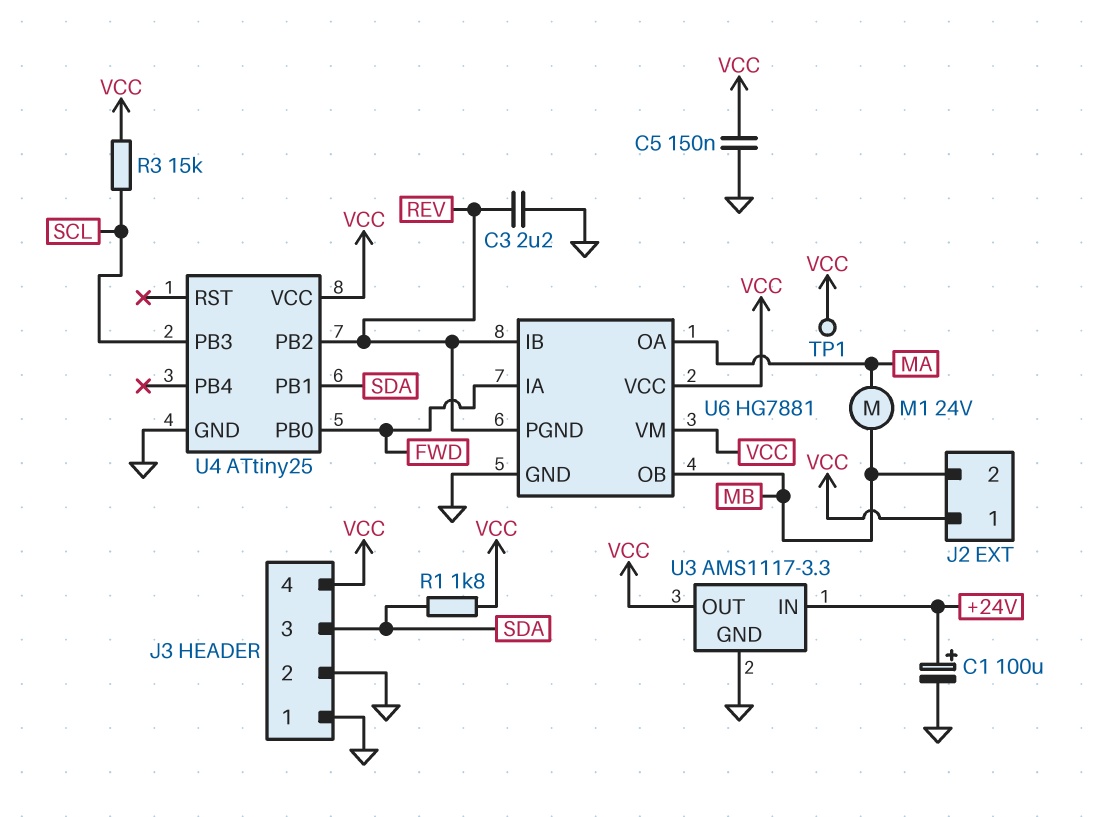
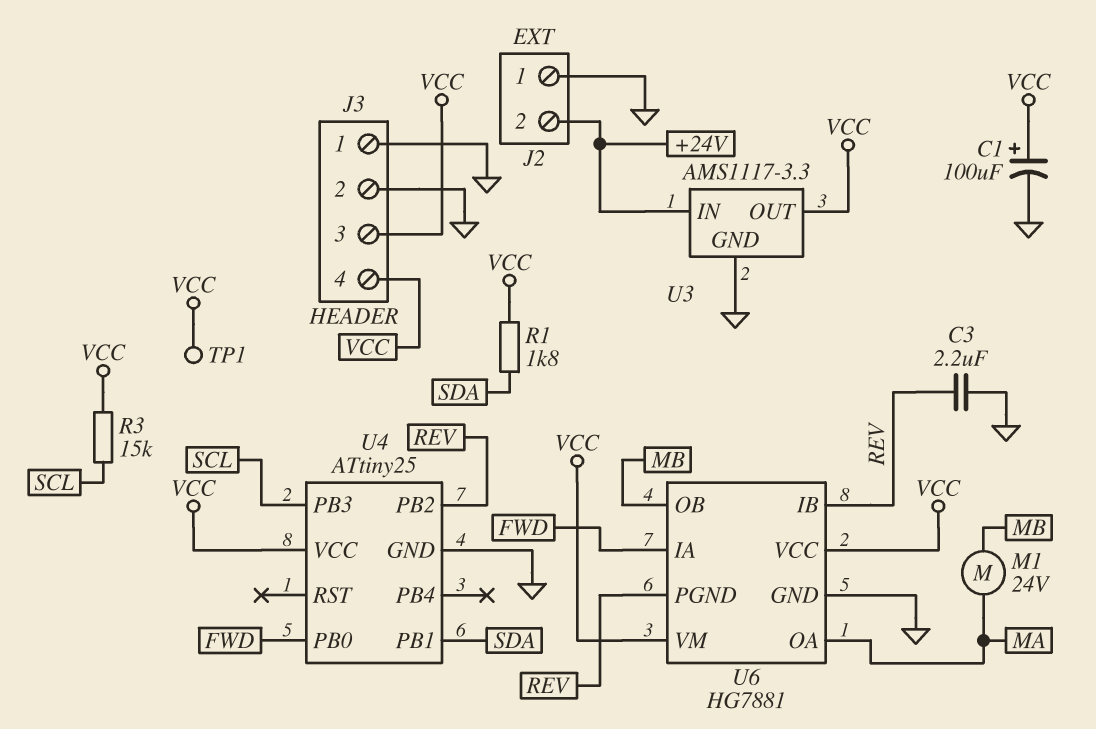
C1: 100uF (plus +24V, minus GND) -> 100uF (plus VCC, minus GND)
C5: 150nF (GND, VCC) -> none
J2 pin 1: VCC -> GND
J2 pin 2: MB -> +24V
J3 pin 3: SDA -> VCC

